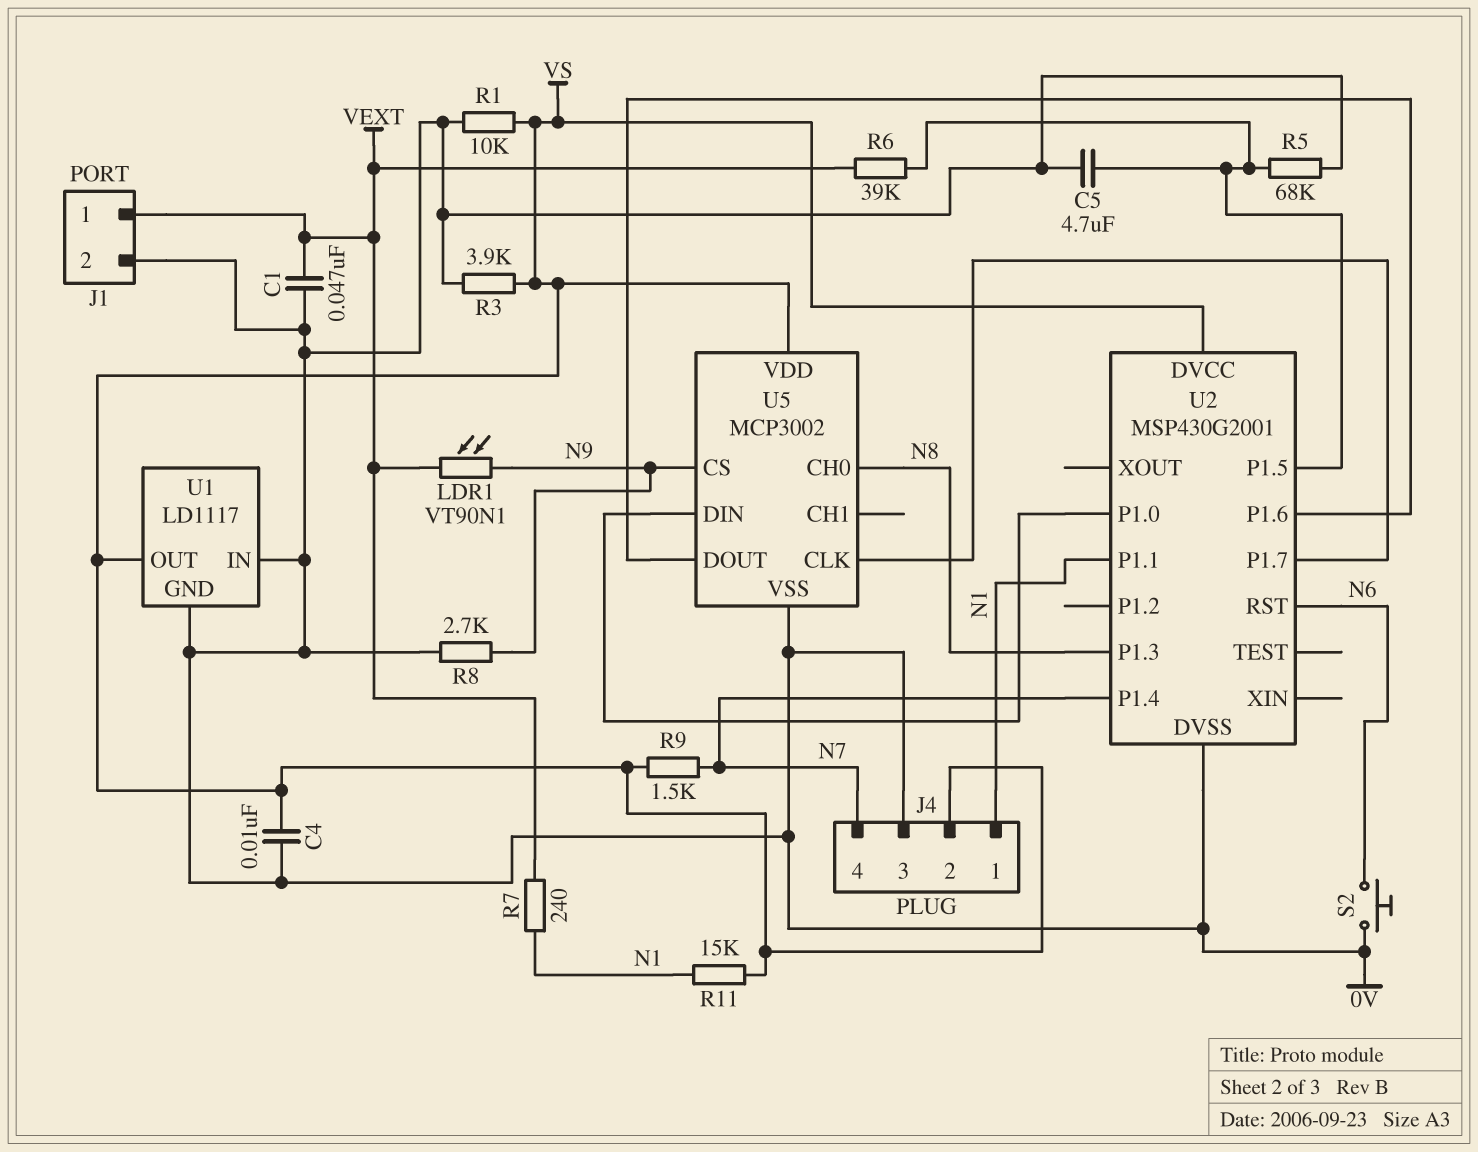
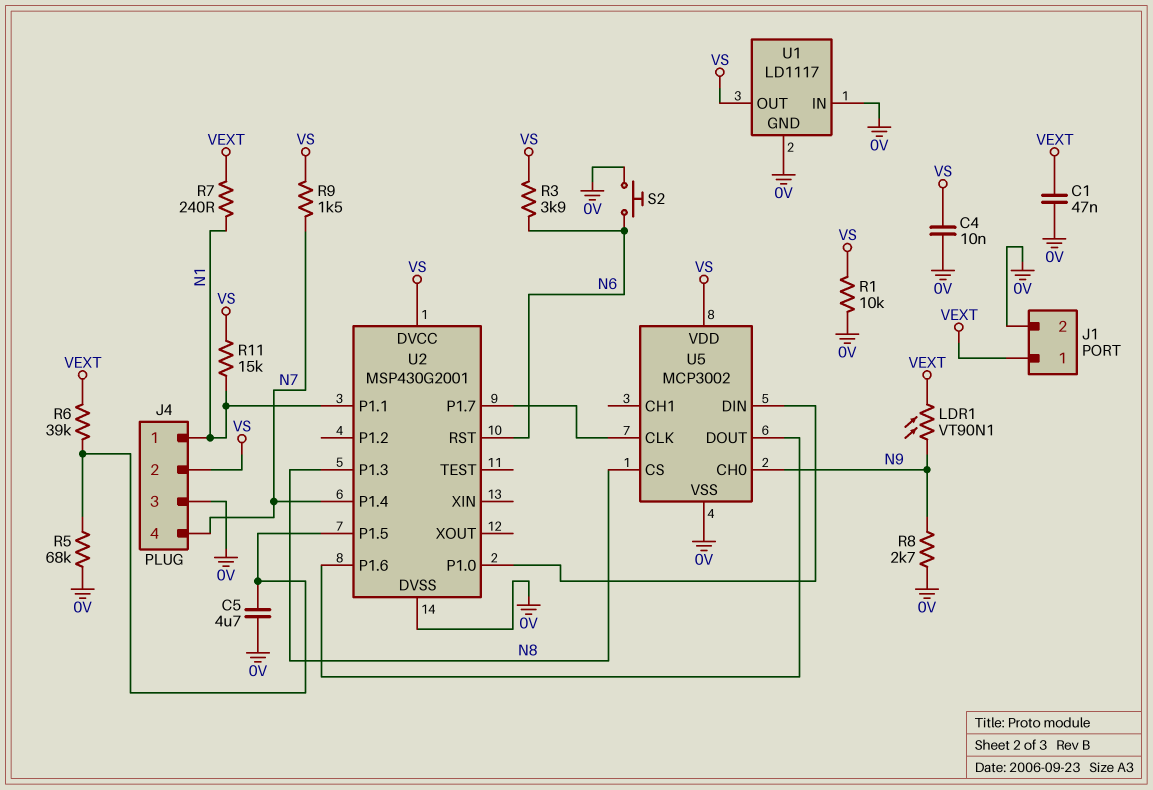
R3: 3.9k (0V, VS) -> 3.9k (N6, VS)
U5 pin CH0: N8 -> N9
U5 pin CS: N9 -> N8

